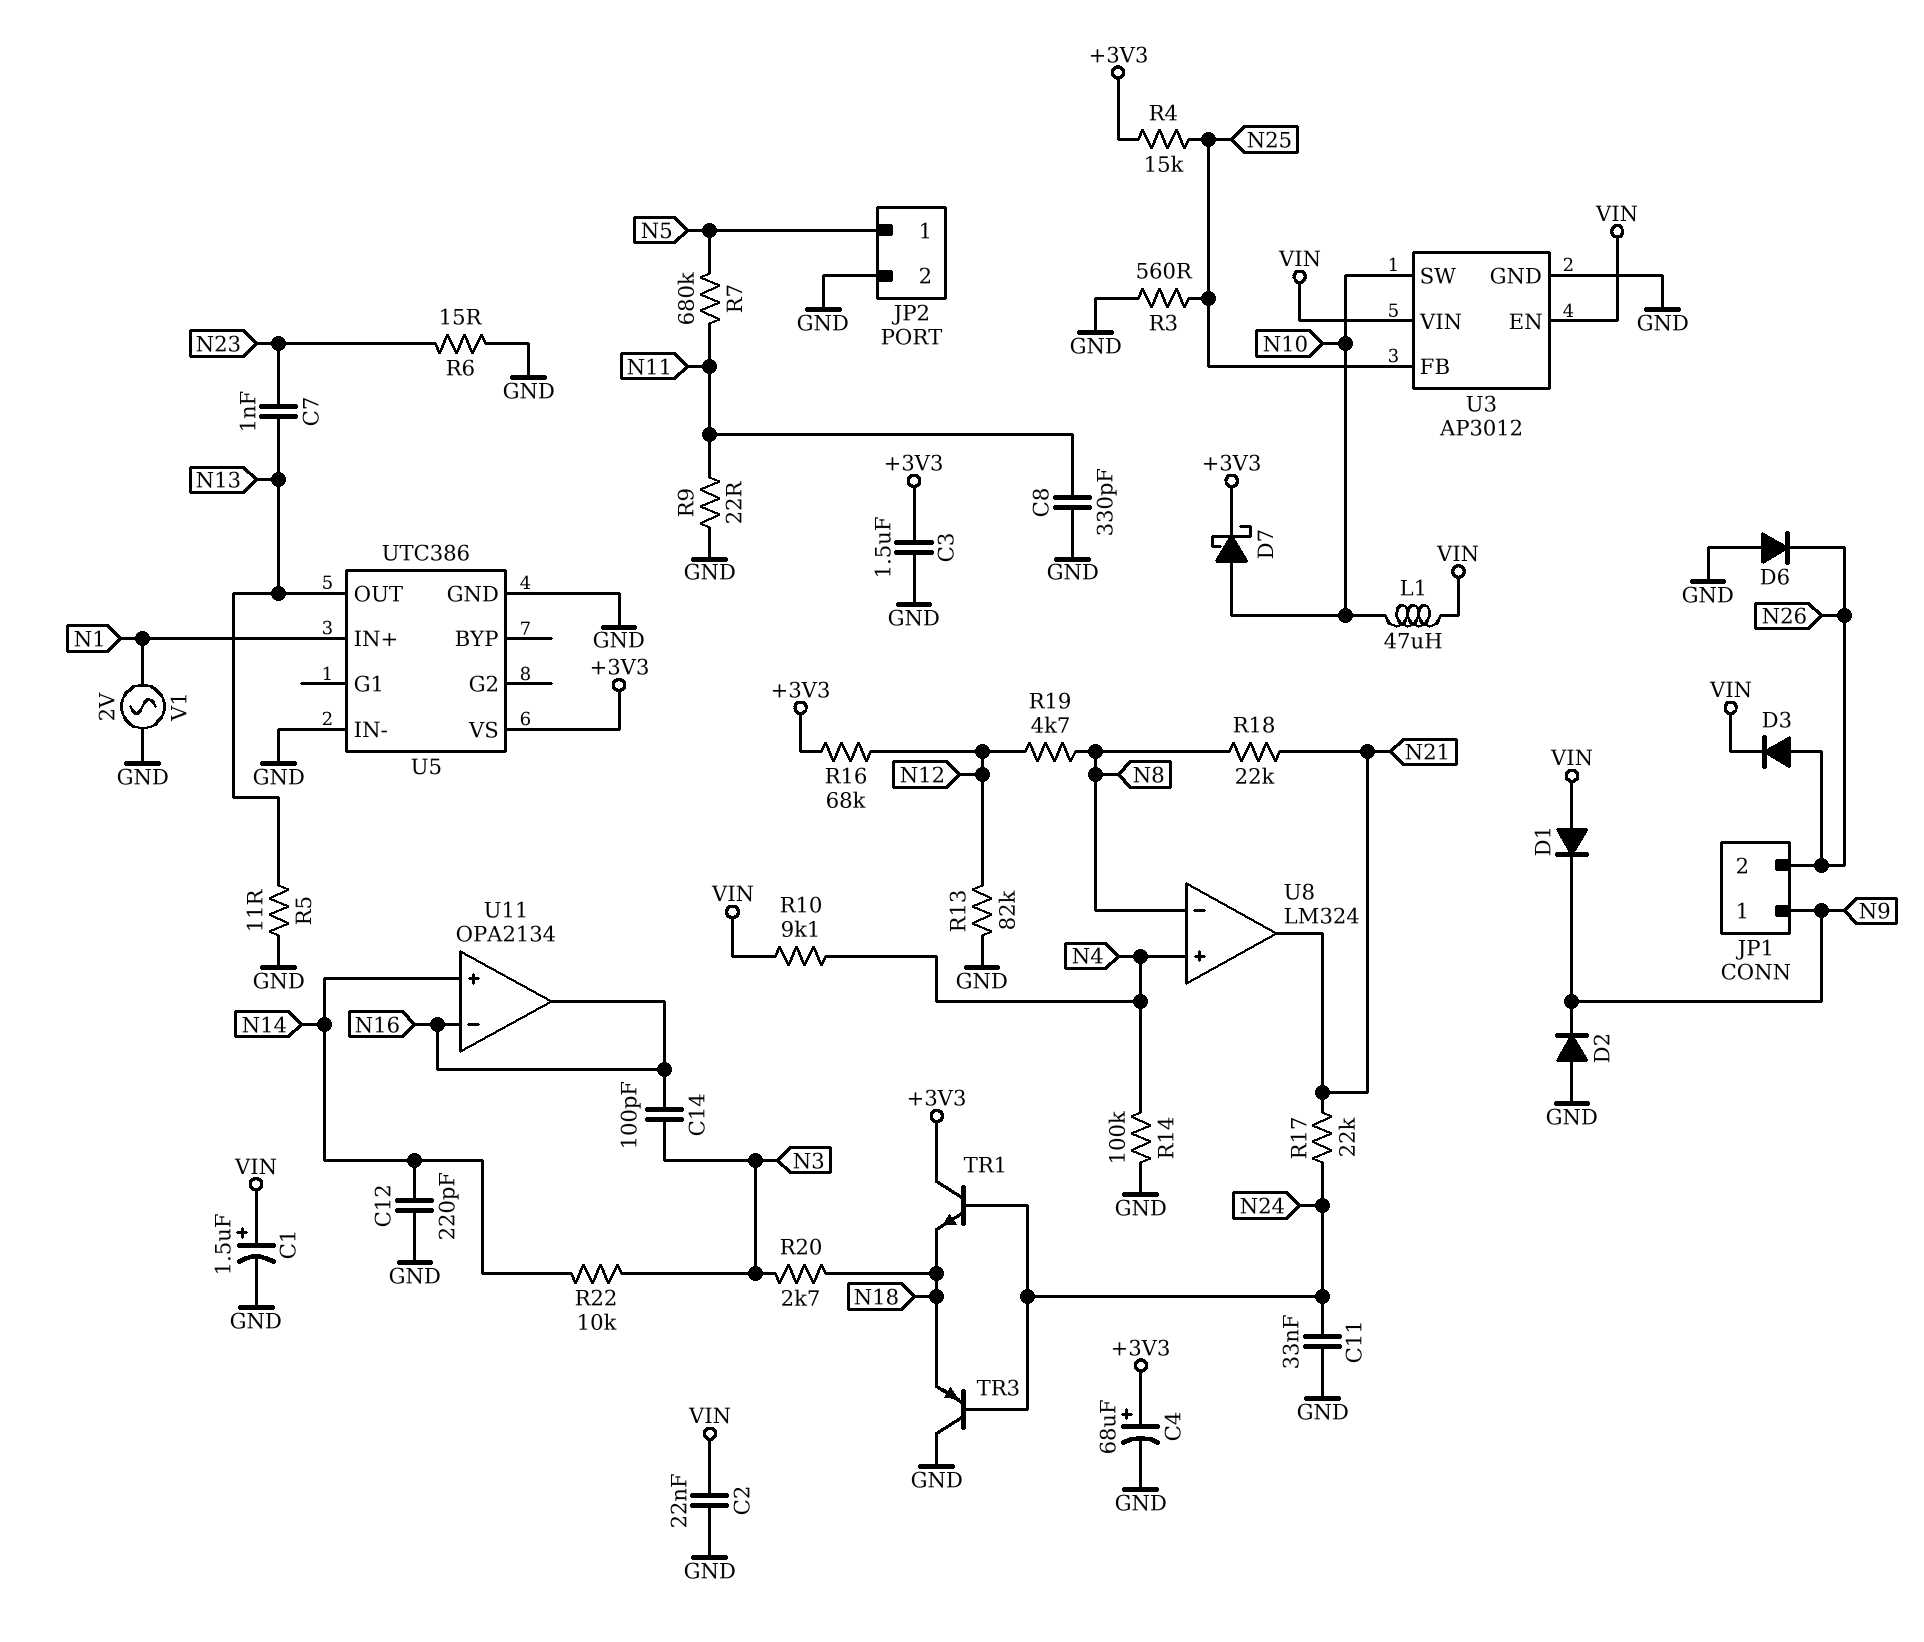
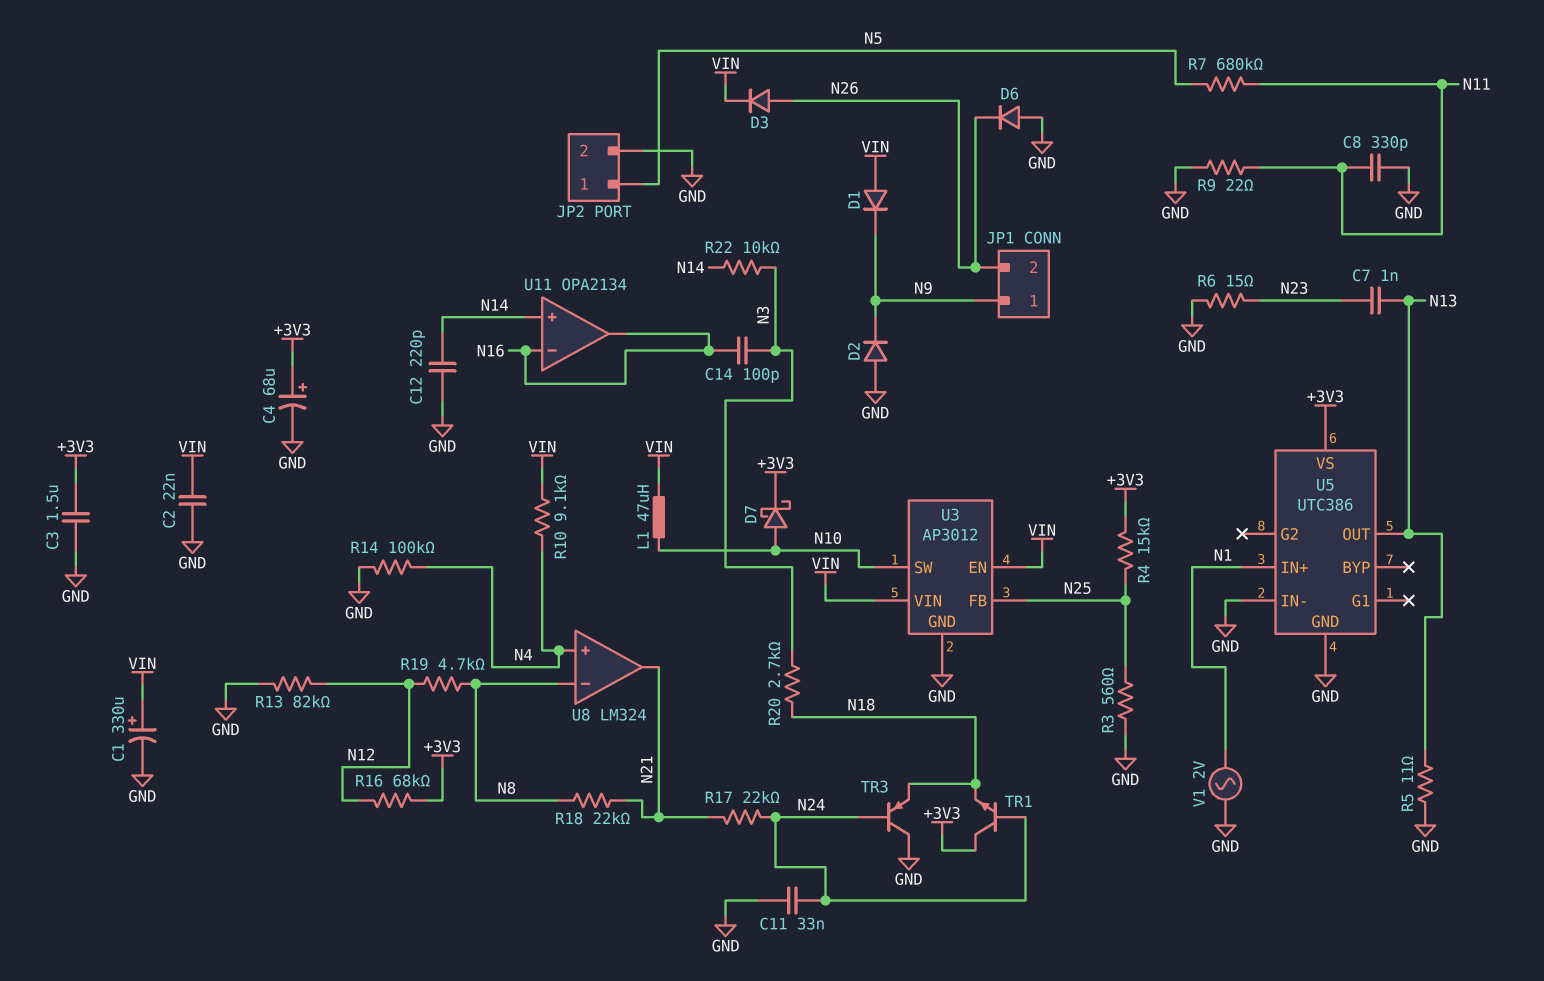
C1: 1.5uF (plus VIN, minus GND) -> 330uF (plus VIN, minus GND)

